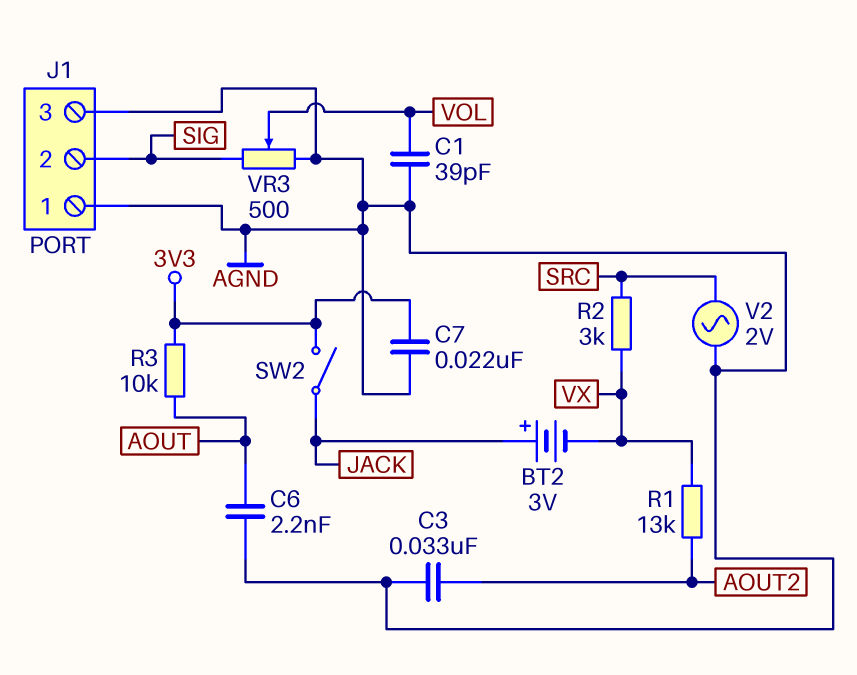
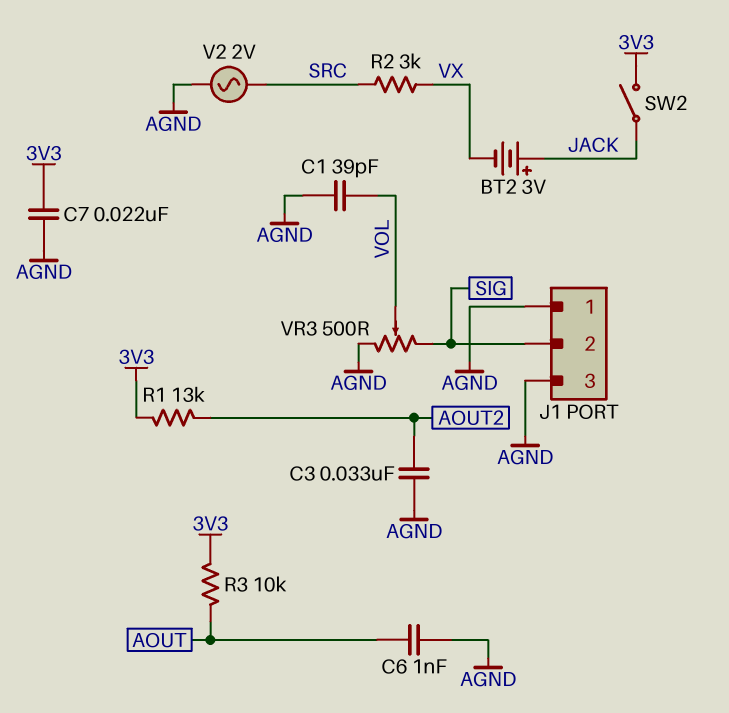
C6: 2.2nF (AGND, AOUT) -> 1nF (AGND, AOUT)
R1: 13k (AOUT2, VX) -> 13k (3V3, AOUT2)

